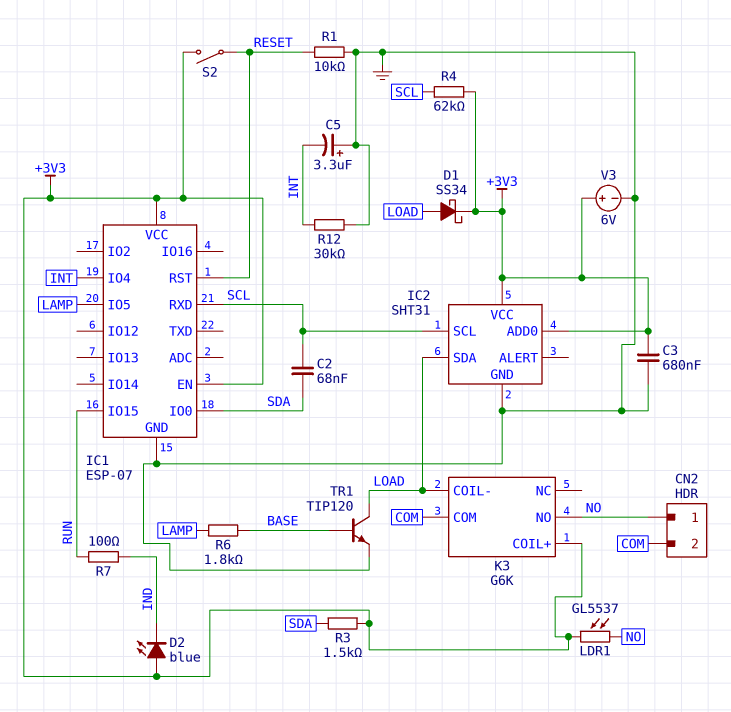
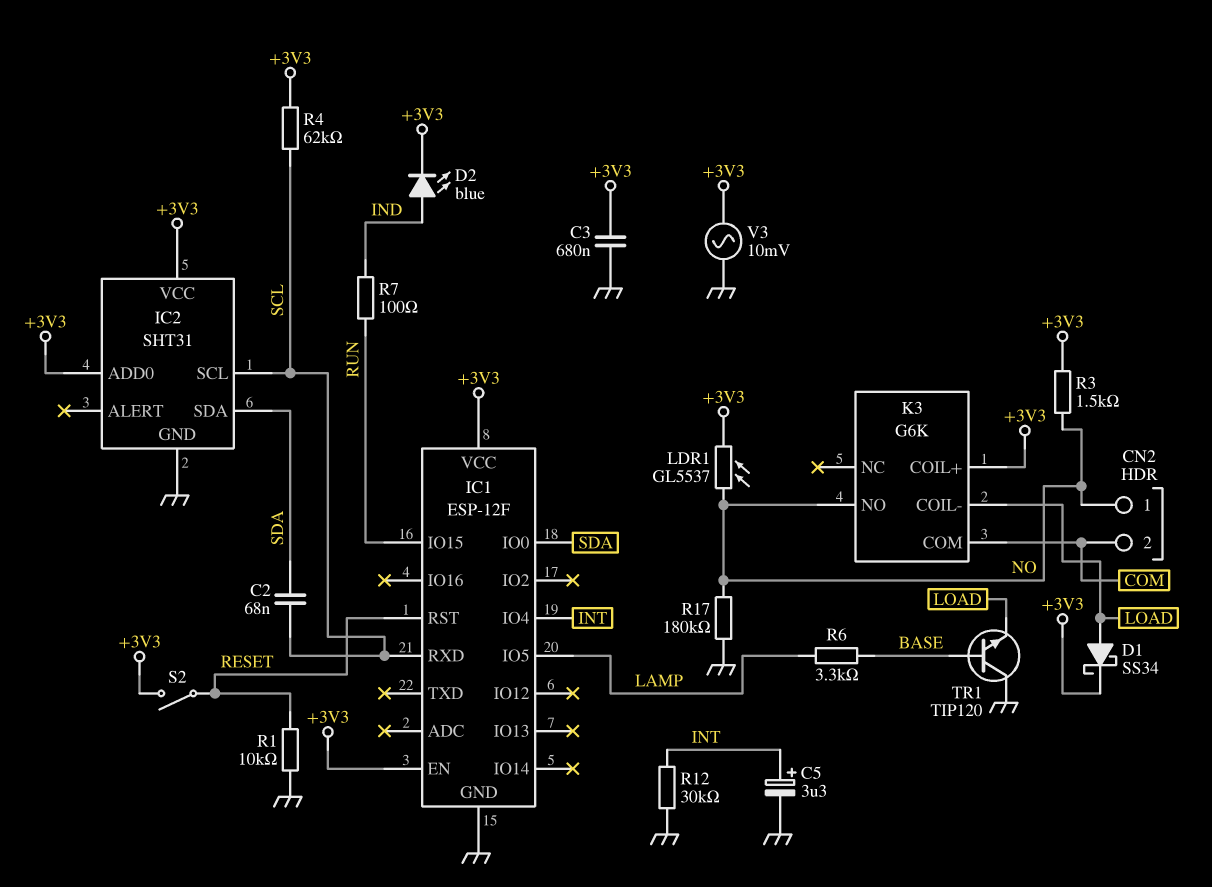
C5: 3.3uF (plus GND, minus INT) -> 3.3uF (plus INT, minus GND)
D2: LED blue (A +3V3, K IND) -> LED blue (A IND, K +3V3)
IC1: ESP-07 -> ESP-12F
IC2 pin SDA: LOAD -> SDA
R3: 1.5k (+3V3, SDA) -> 1.5k (+3V3, NO)
R6: 1.8k (BASE, LAMP) -> 3.3k (BASE, LAMP)
R17: none -> 180k (GND, NO)
TR1: NPN TIP120 (B BASE, C LOAD, E GND) -> NPN TIP120 (B BASE, C GND, E LOAD)
V3: 6V (plus +3V3, minus GND) -> AC 10mV (+3V3, GND)

